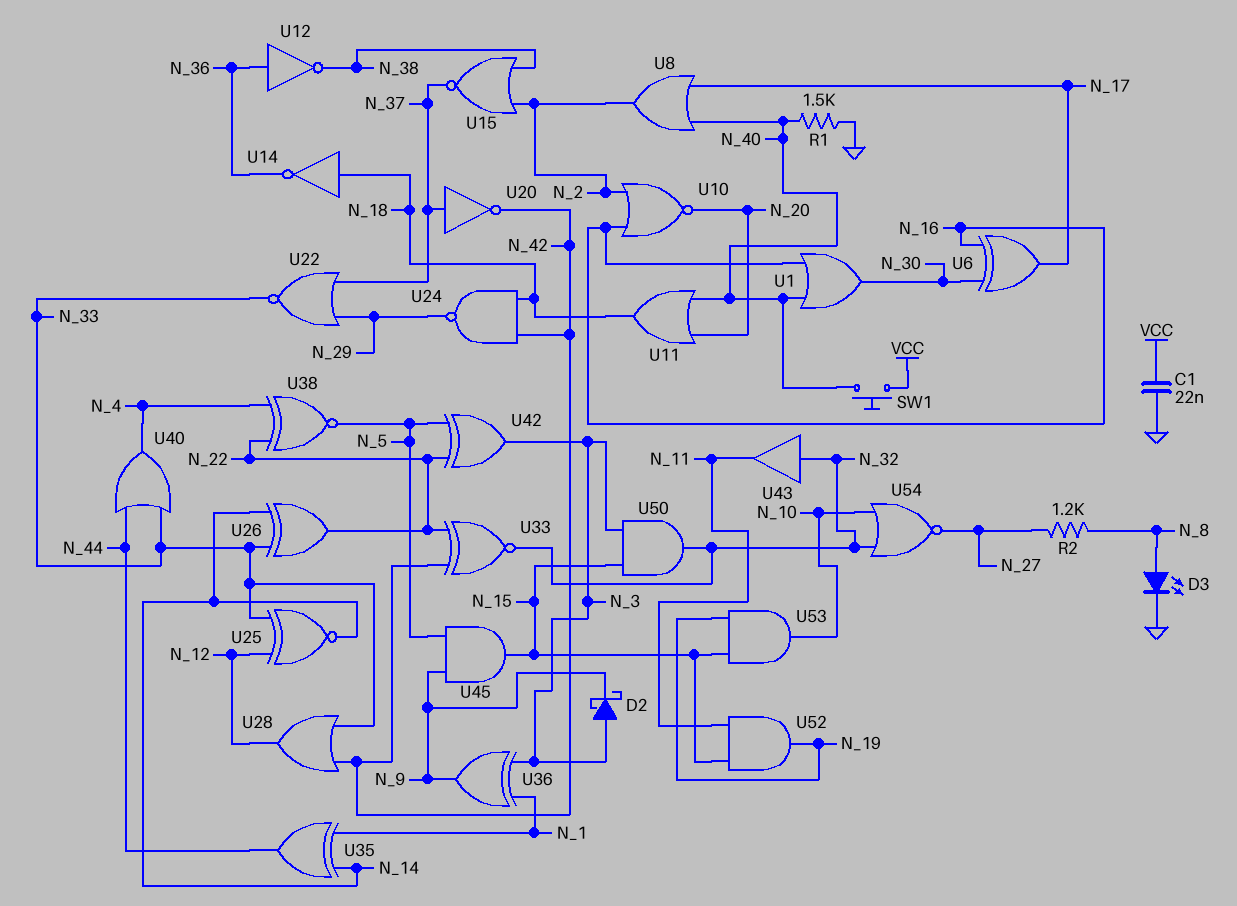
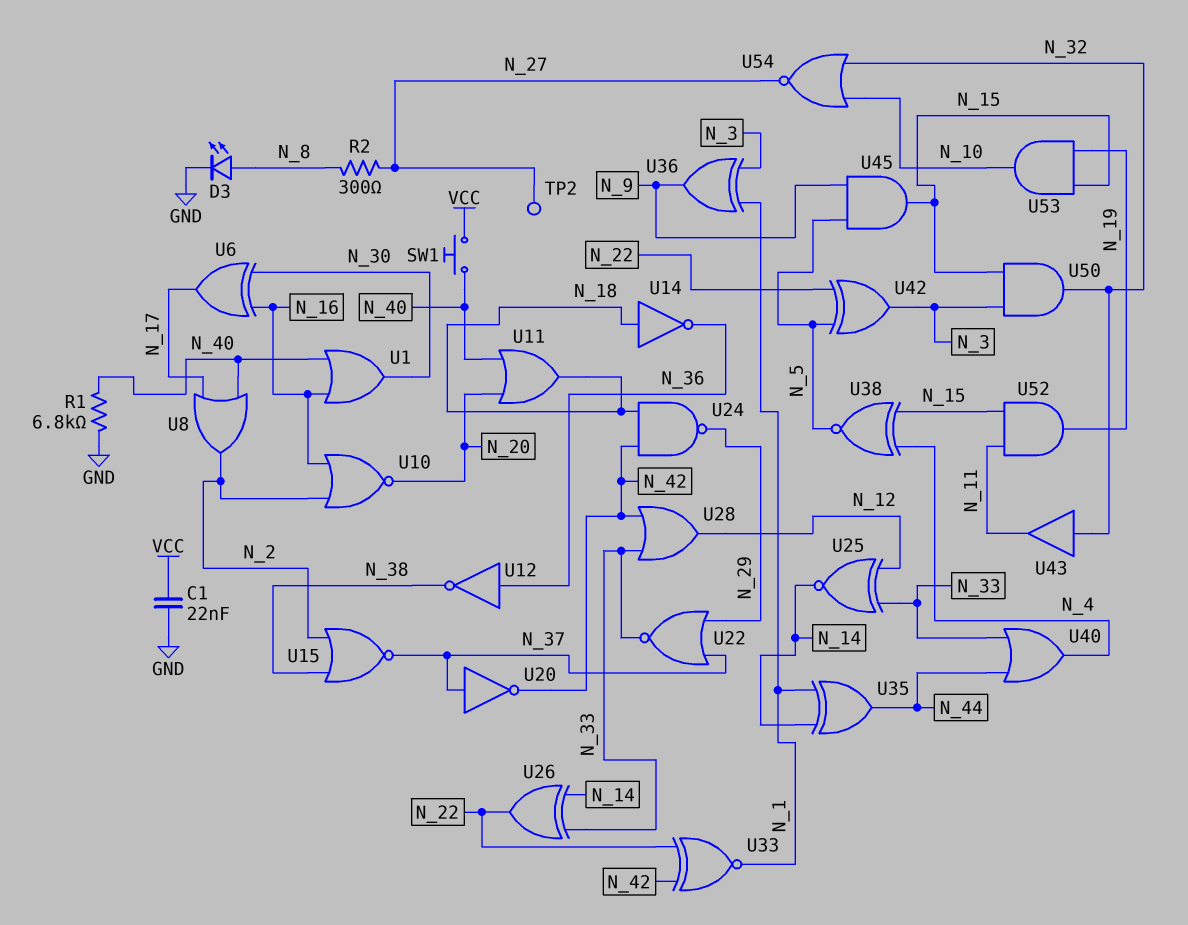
D2: schottky (A N_3, K N_9) -> none
R1: 1.5k (GND, N_40) -> 6.8k (GND, N_40)
R2: 1.2k (N_8, N_27) -> 300 (N_8, N_27)
TP2: none -> test point (N_27)
U33: XNOR (in N_22, in N_42, out N_32) -> XNOR (in N_22, in N_42, out N_1)
U38: XNOR (in N_4, in N_22, out N_5) -> XNOR (in N_4, in N_15, out N_5)

